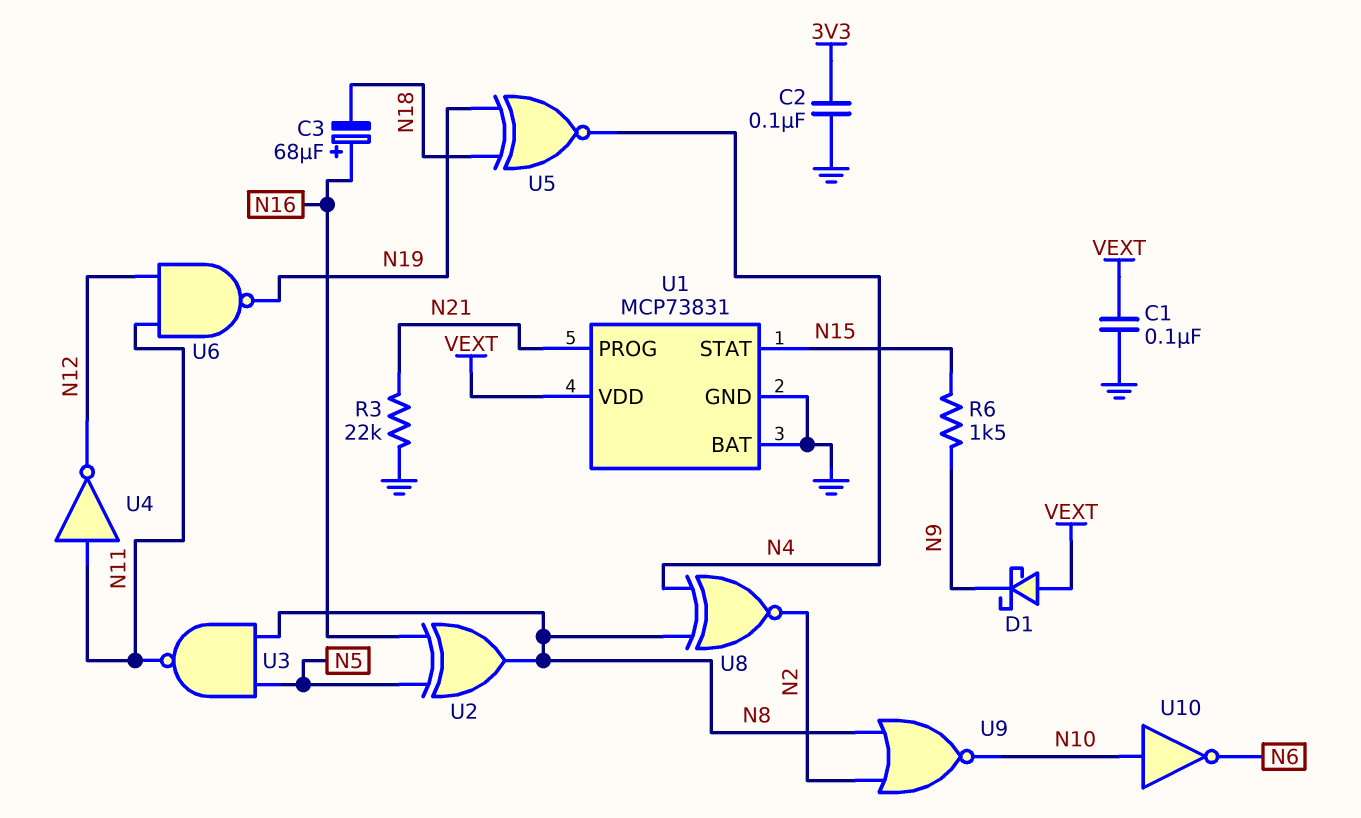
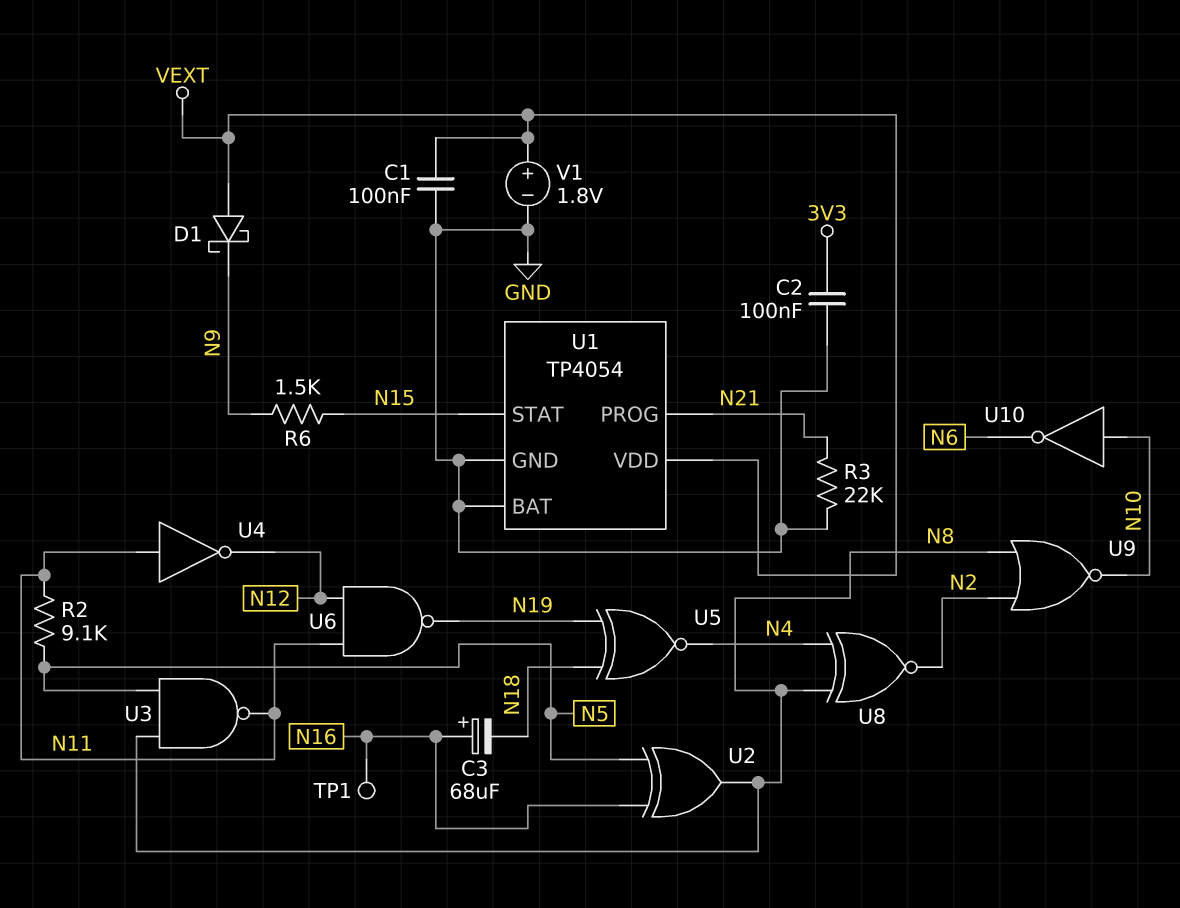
R2: none -> 9.1k (N5, N11)
TP1: none -> test point (N16)
U1: MCP73831 -> TP4054
V1: none -> 1.8V (plus VEXT, minus GND)

